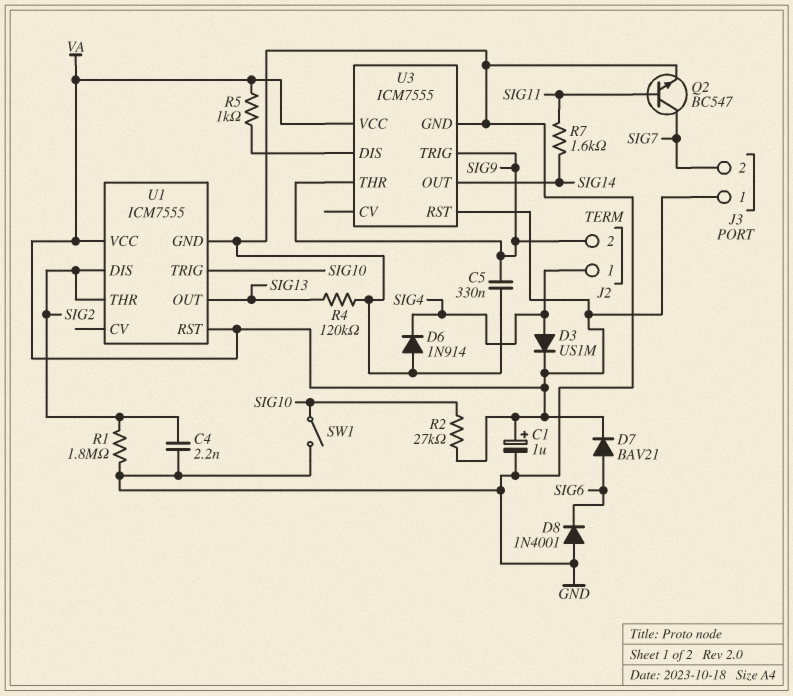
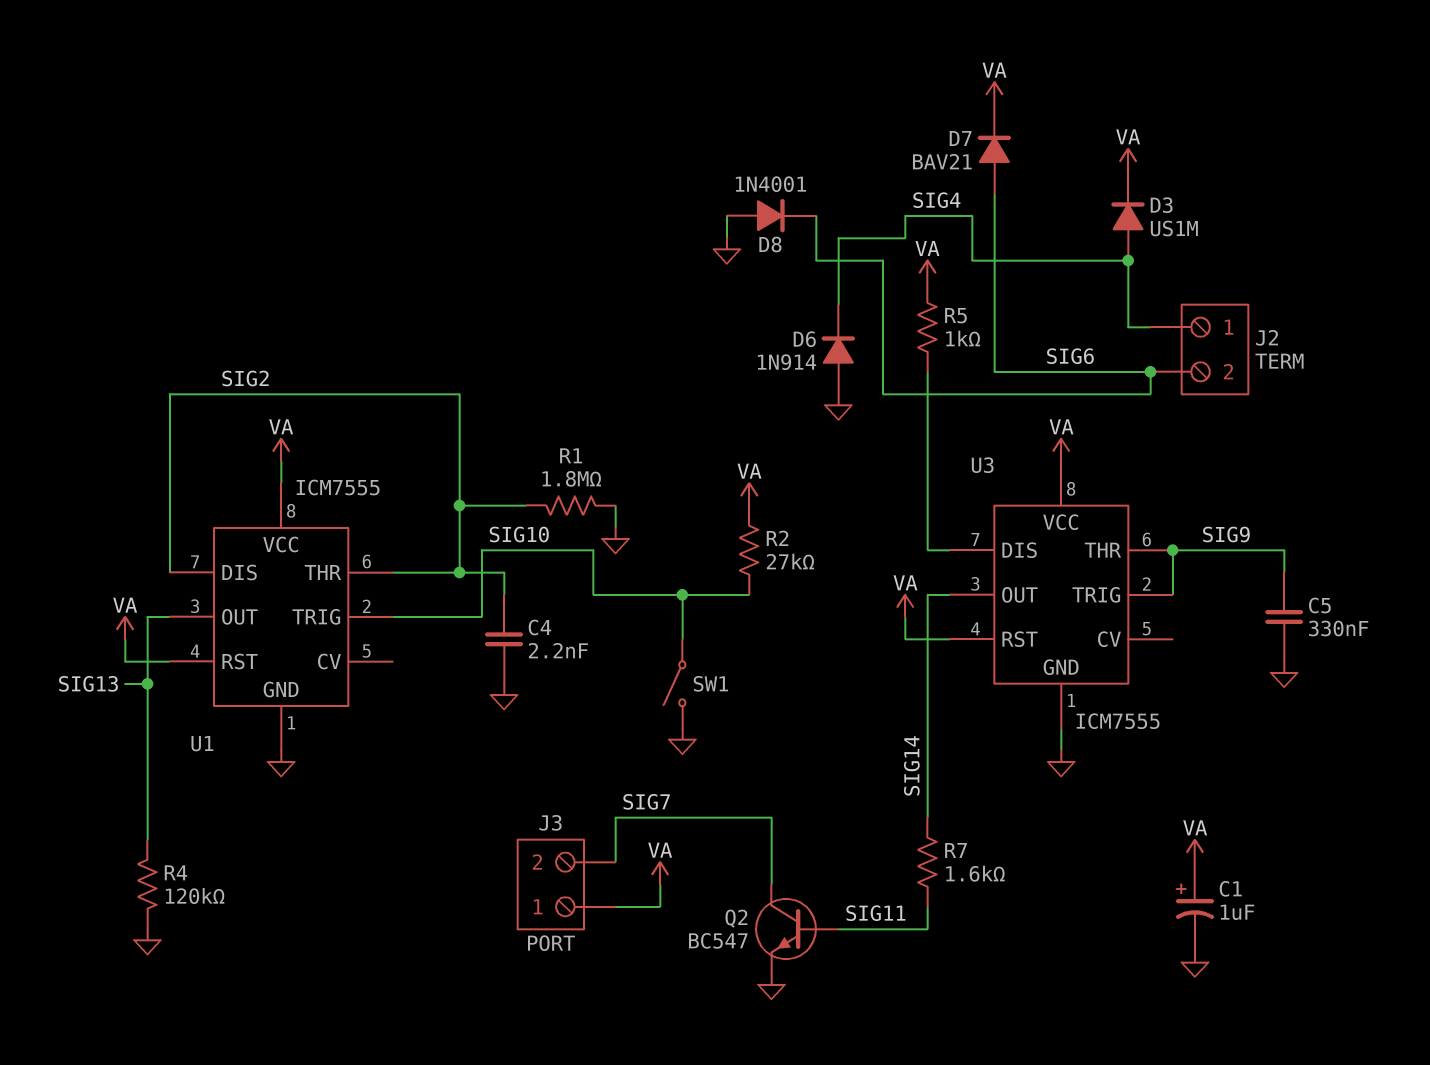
J2 pin 2: SIG9 -> SIG6

